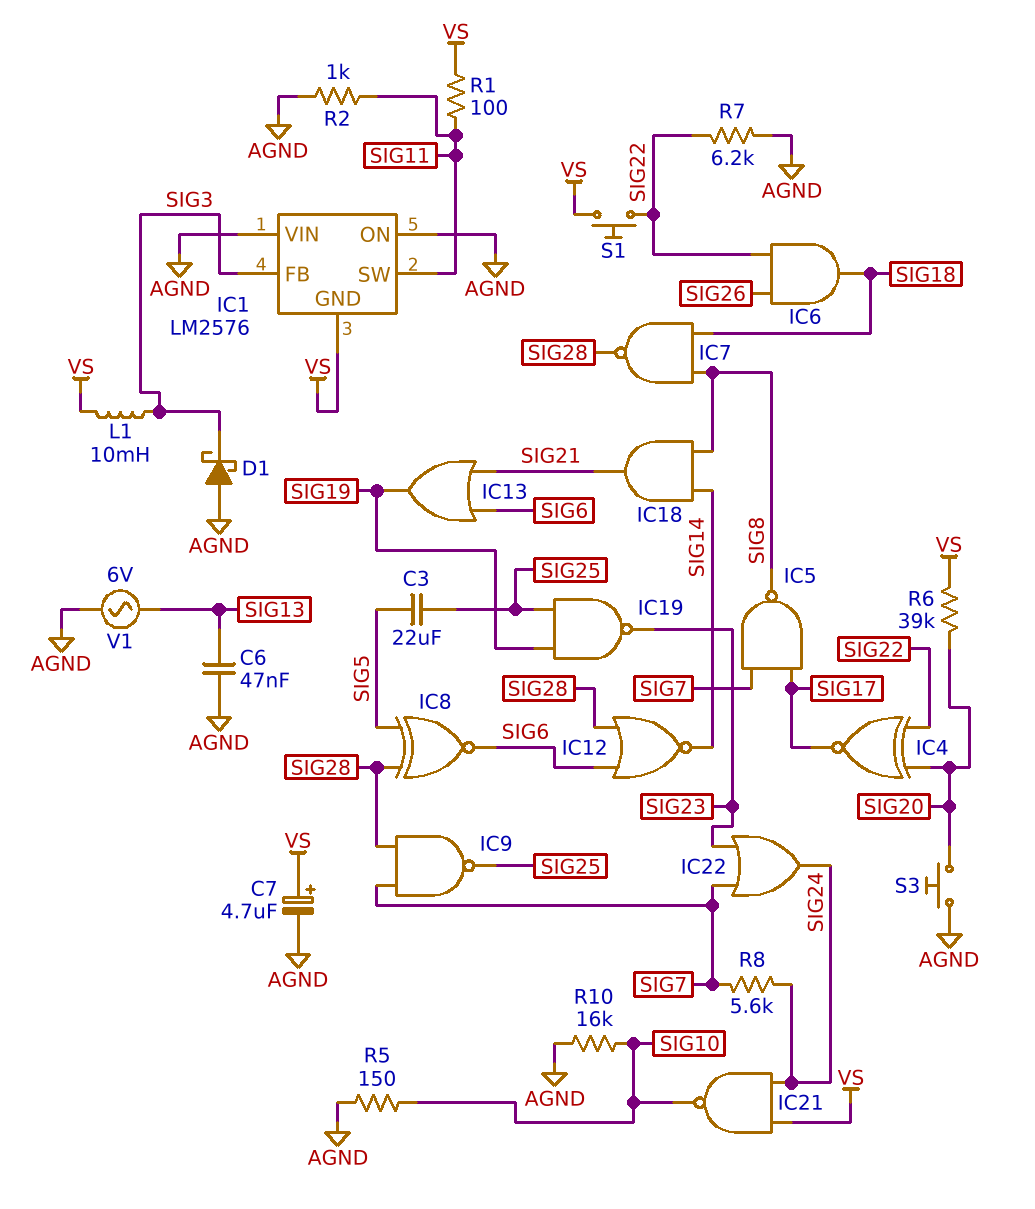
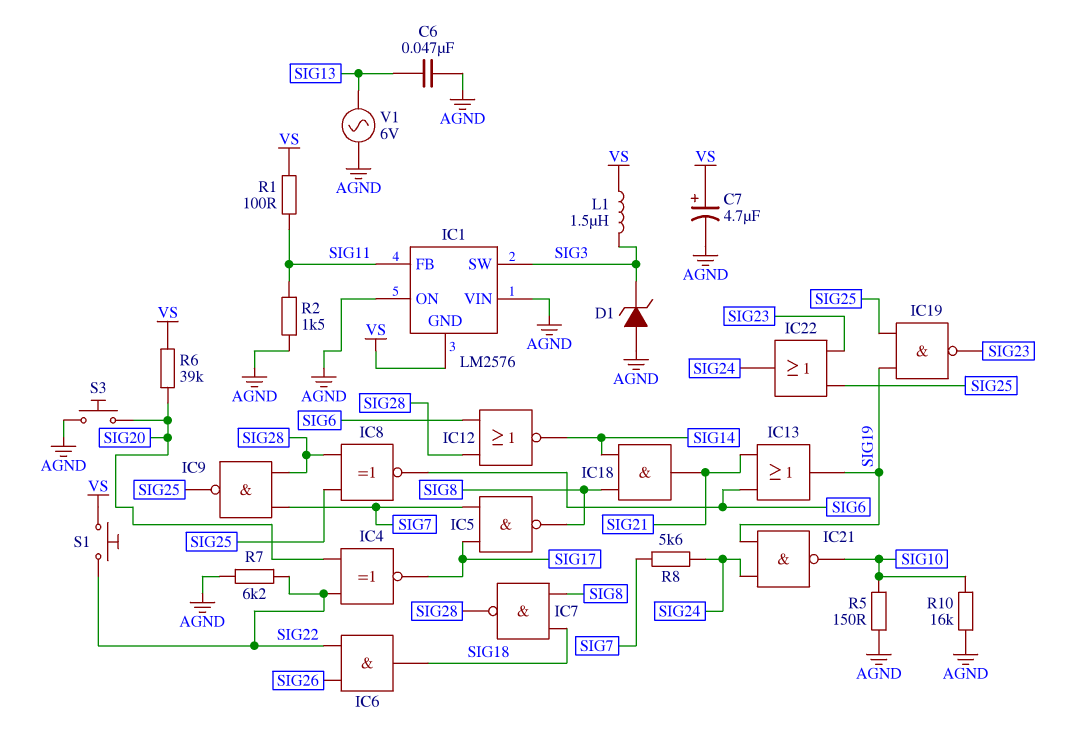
C3: 22uF (SIG5, SIG25) -> none
D1: schottky (A AGND, K SIG3) -> zener (A AGND, K SIG3)
IC1 pin FB: SIG3 -> SIG11
IC1 pin SW: SIG11 -> SIG3
IC8: XNOR (in SIG5, in SIG28, out SIG6) -> XNOR (in SIG25, in SIG28, out SIG6)
IC21: NAND (in SIG24, in VS, out SIG10) -> NAND (in SIG19, in SIG24, out SIG10)
IC22: OR (in SIG7, in SIG23, out SIG24) -> OR (in SIG23, in SIG25, out SIG24)
L1: 10mH (SIG3, VS) -> 1.5uH (SIG3, VS)
R2: 1k (AGND, SIG11) -> 1.5k (AGND, SIG11)

